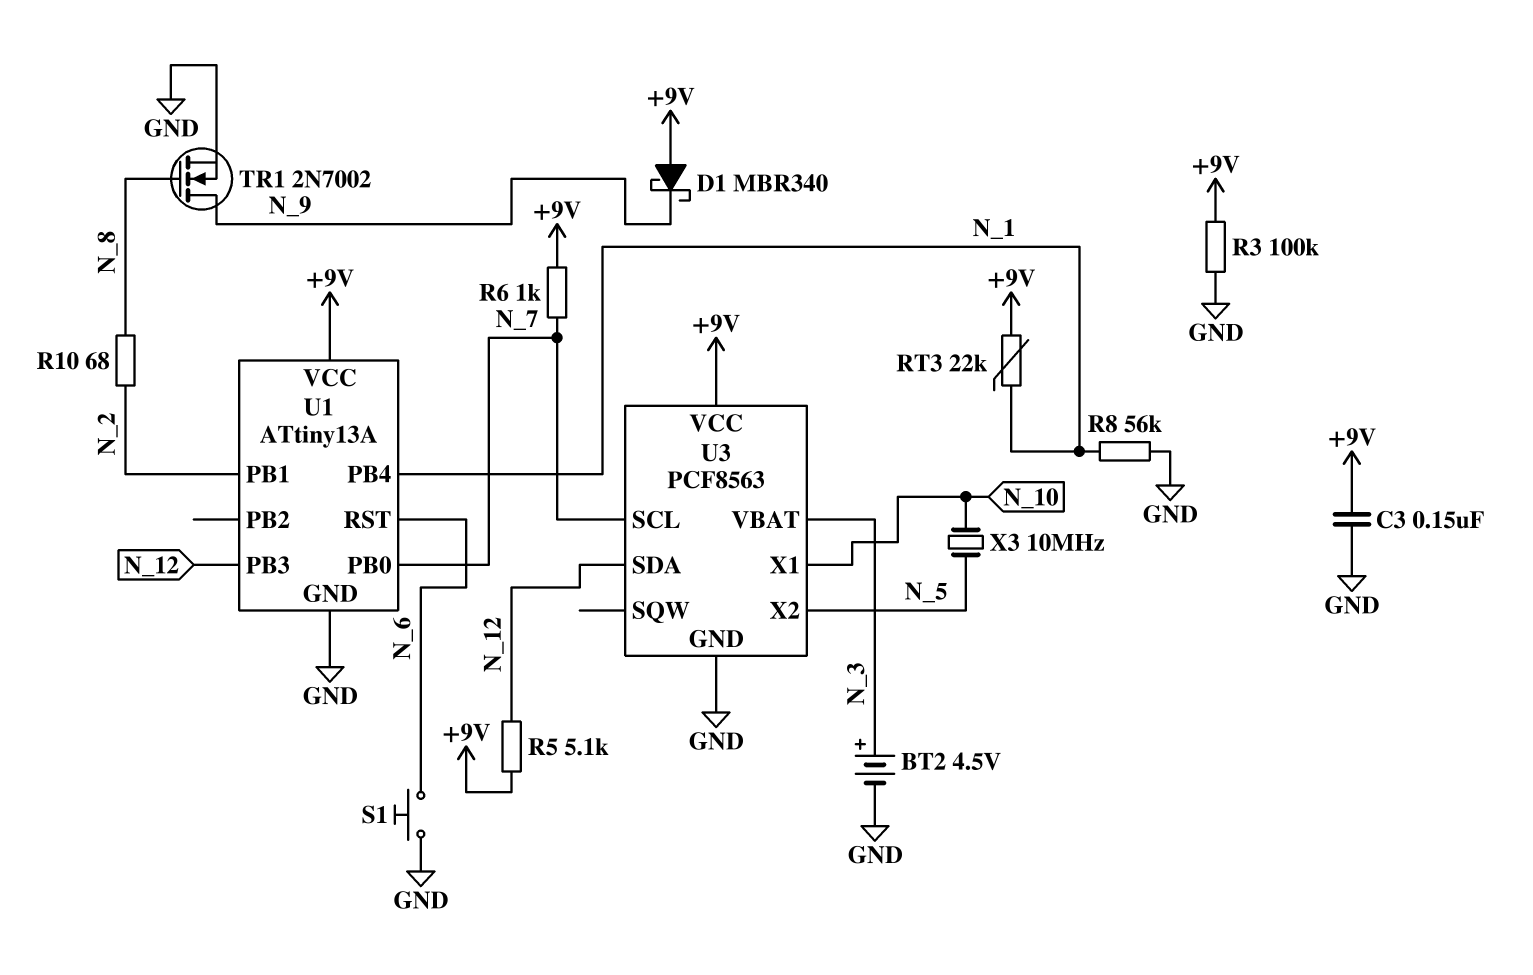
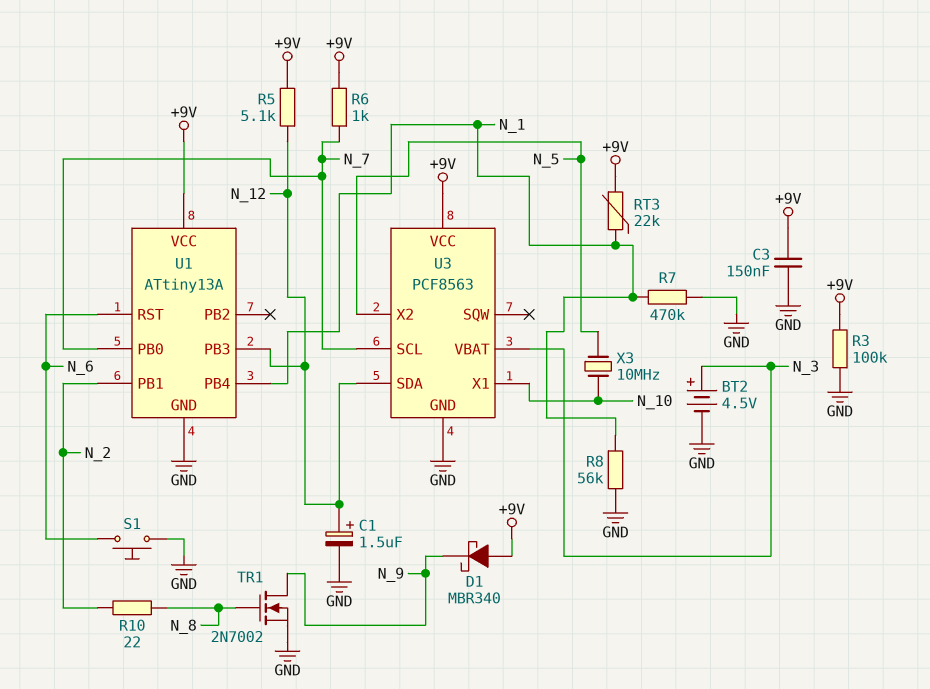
C1: none -> 1.5uF (plus N_12, minus GND)
R7: none -> 470k (GND, N_1)
R10: 68 (N_2, N_8) -> 22 (N_2, N_8)

